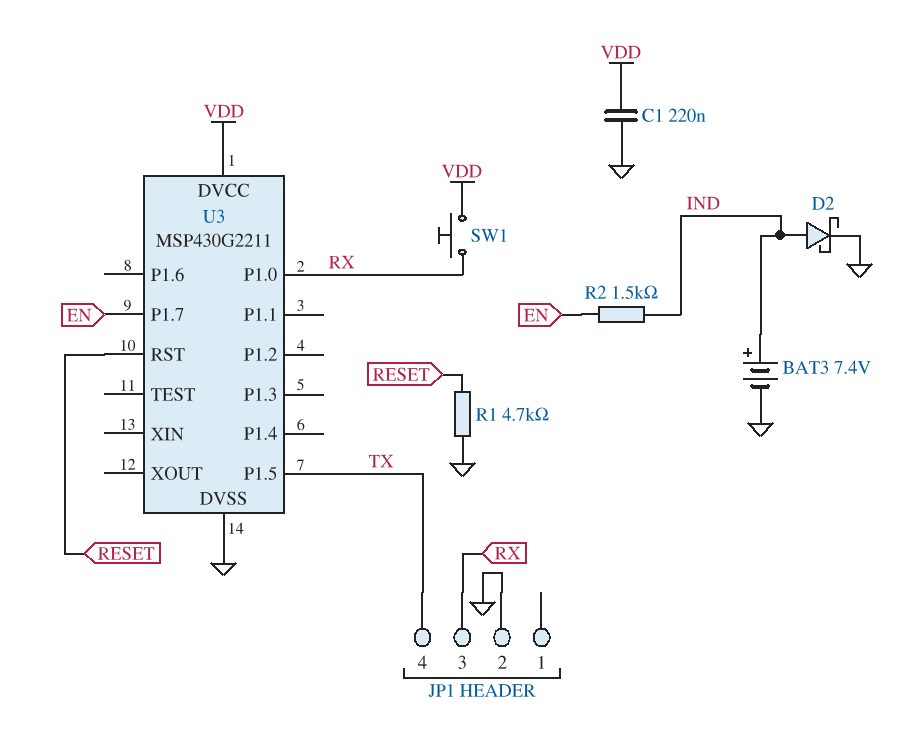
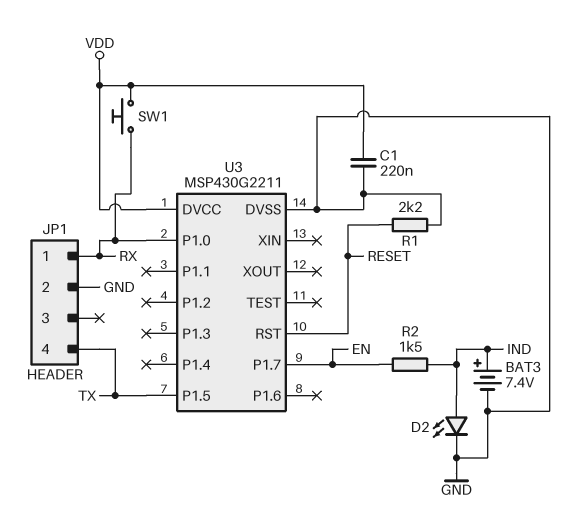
D2: schottky (A IND, K GND) -> LED (A IND, K GND)
JP1 pin 1: none -> RX
JP1 pin 3: RX -> none
R1: 4.7k (GND, RESET) -> 2.2k (GND, RESET)

